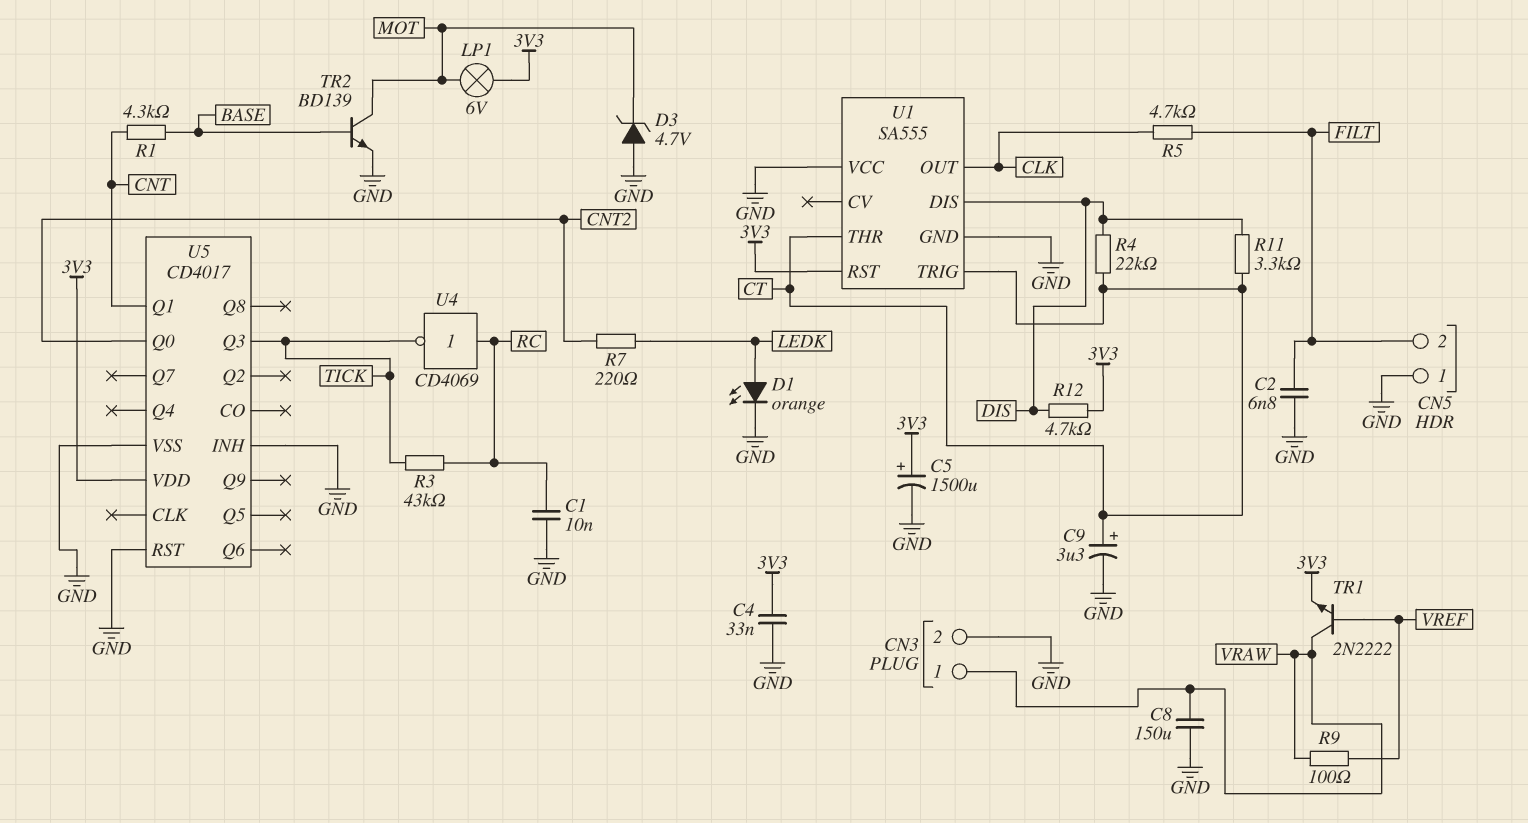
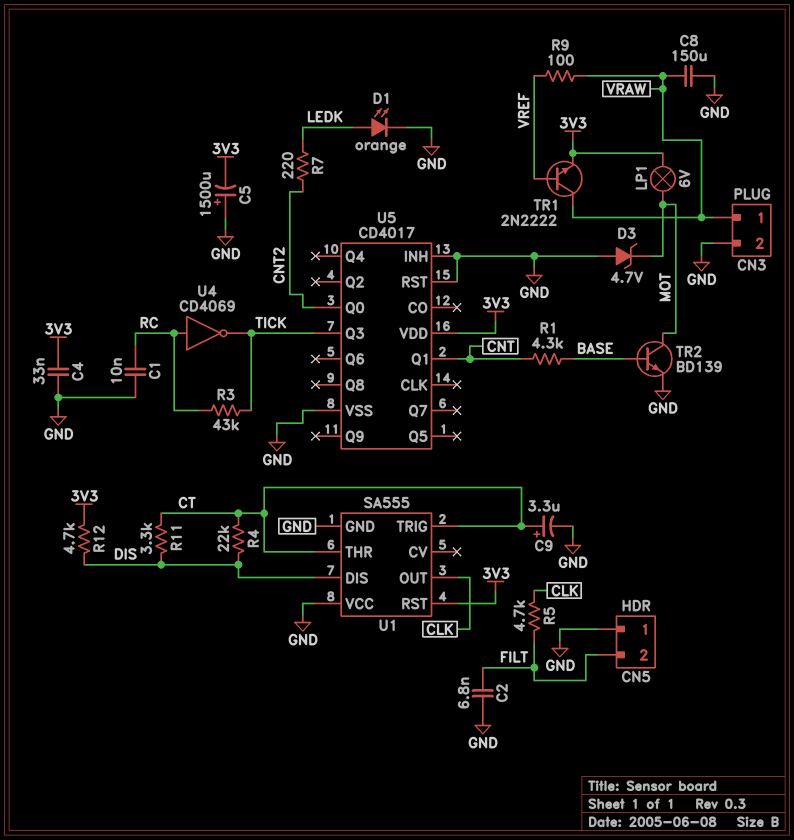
C5: 1500uF (plus 3V3, minus GND) -> 1500uF (plus GND, minus 3V3)

